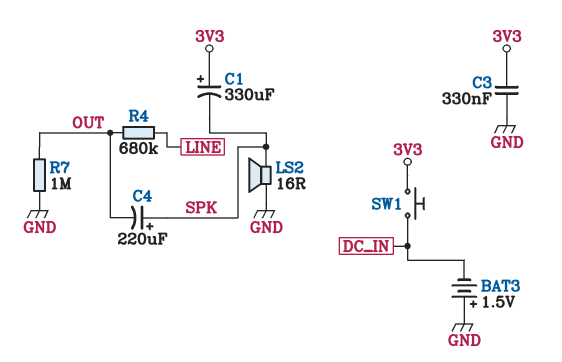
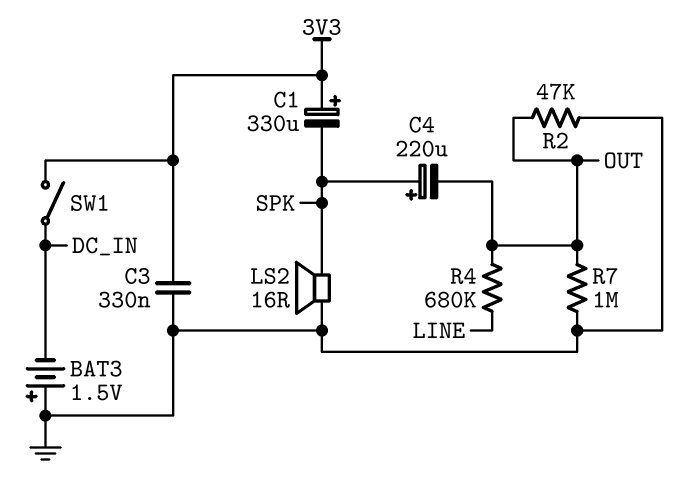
R2: none -> 47k (GND, OUT)
SW1: button (3V3, DC_IN) -> switch (3V3, DC_IN)

